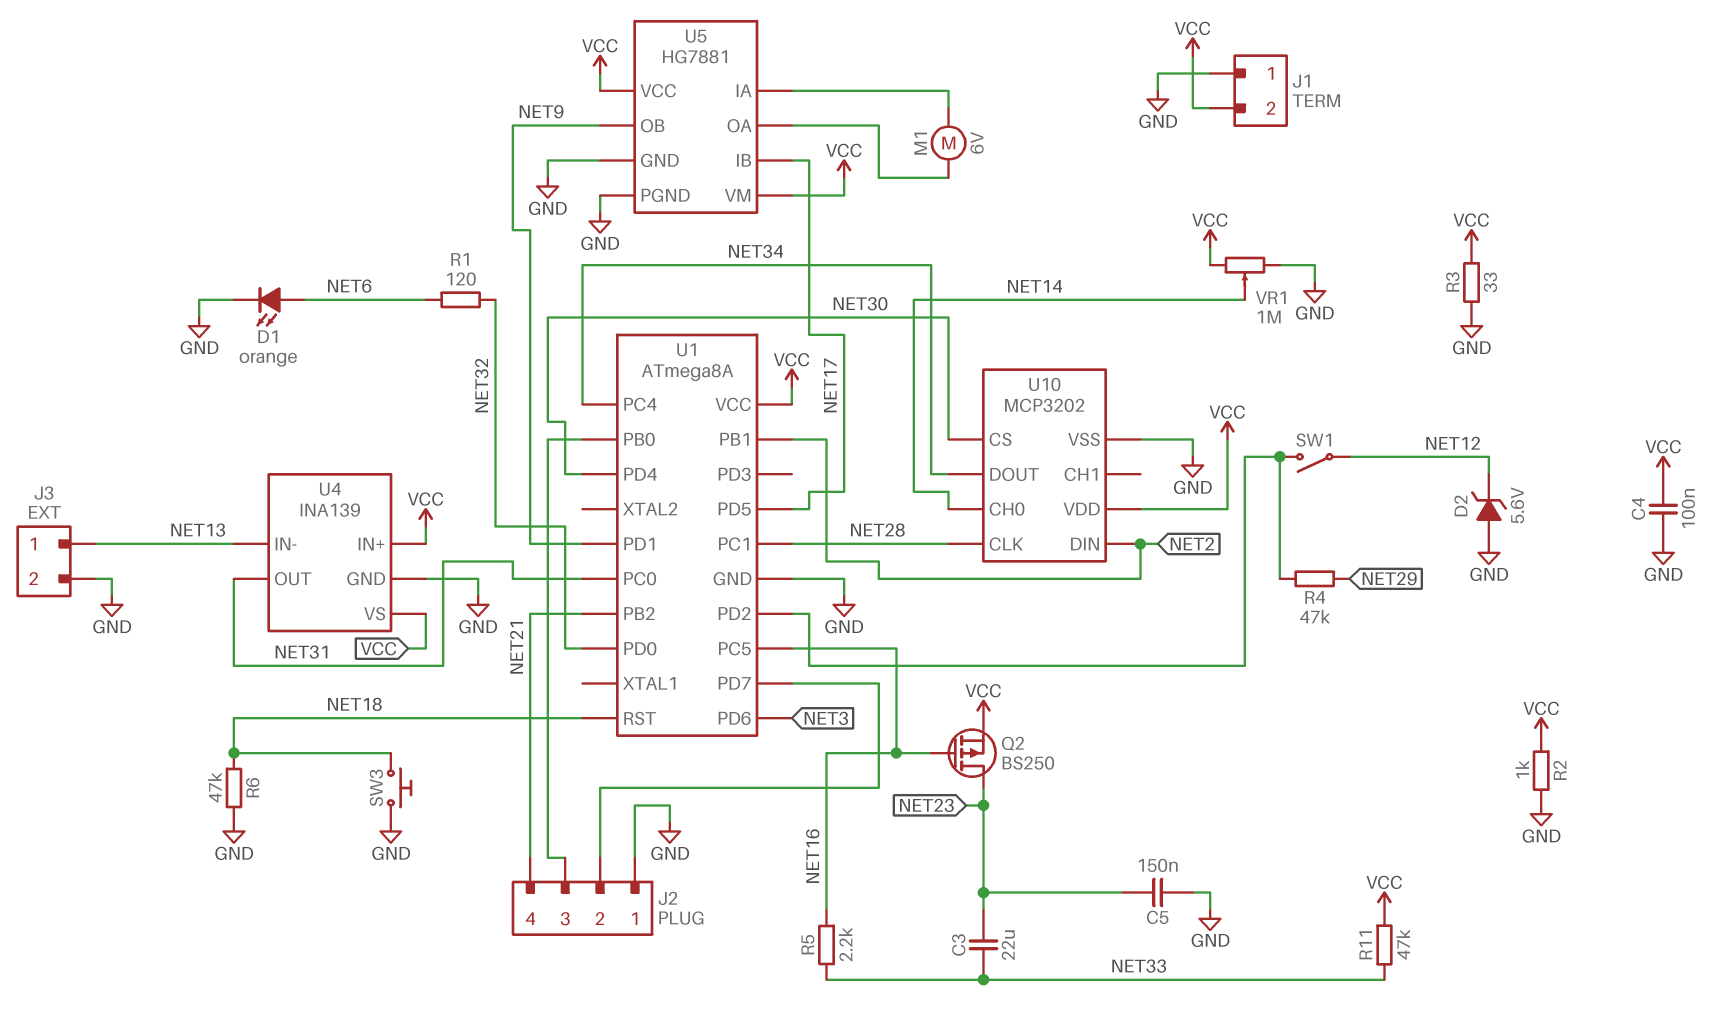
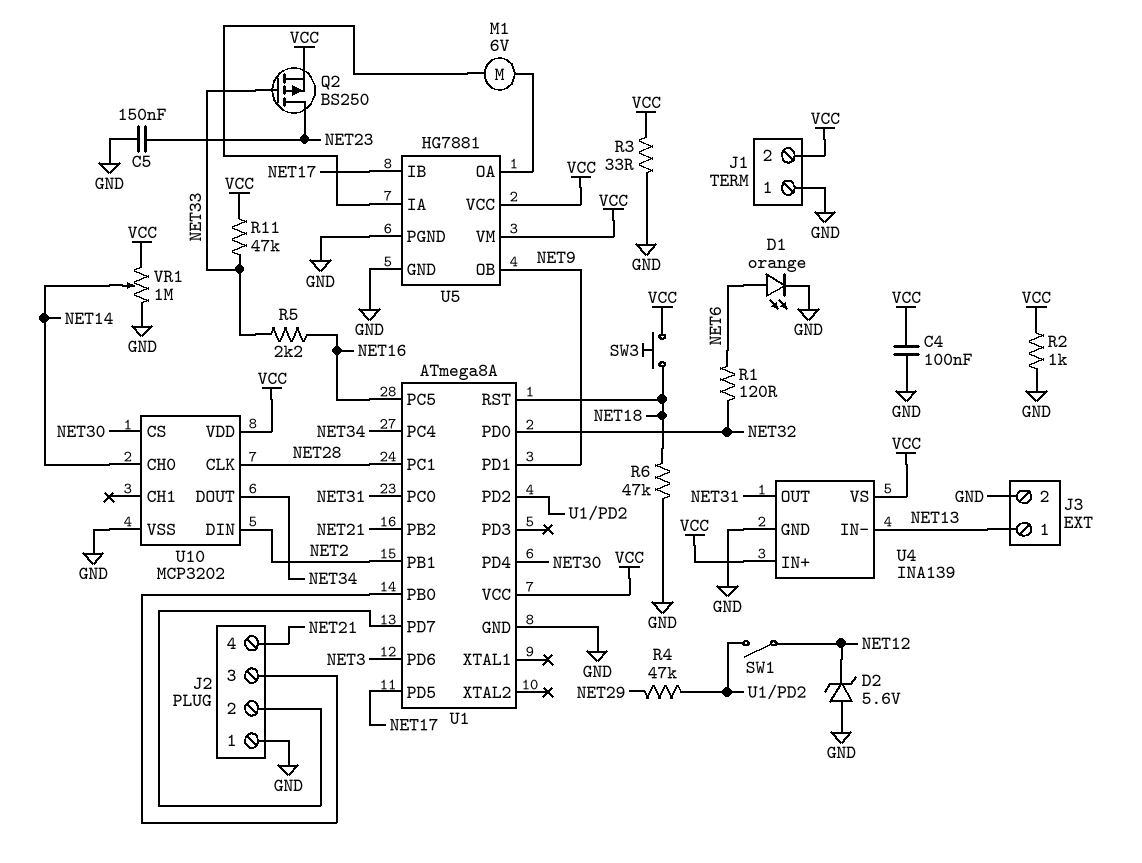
C3: 22uF (NET23, NET33) -> none
Q2: PMOS BS250 (G NET16, D NET23, S VCC) -> PMOS BS250 (G NET33, D NET23, S VCC)
SW3: button (GND, NET18) -> button (NET18, VCC)

